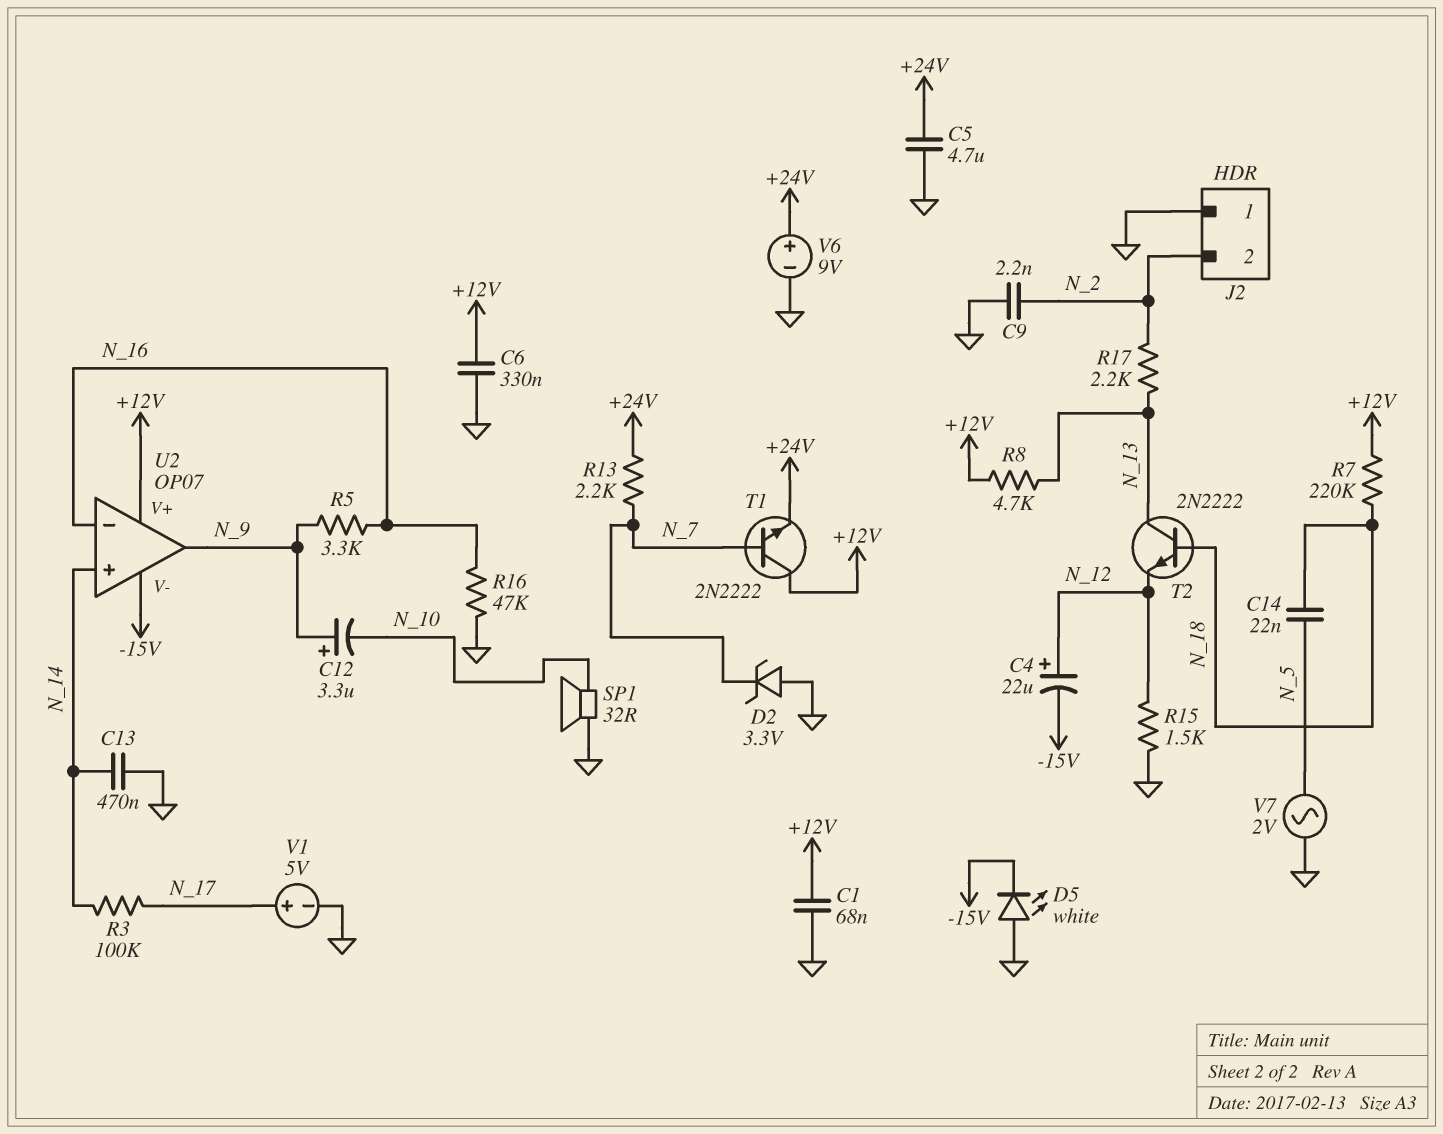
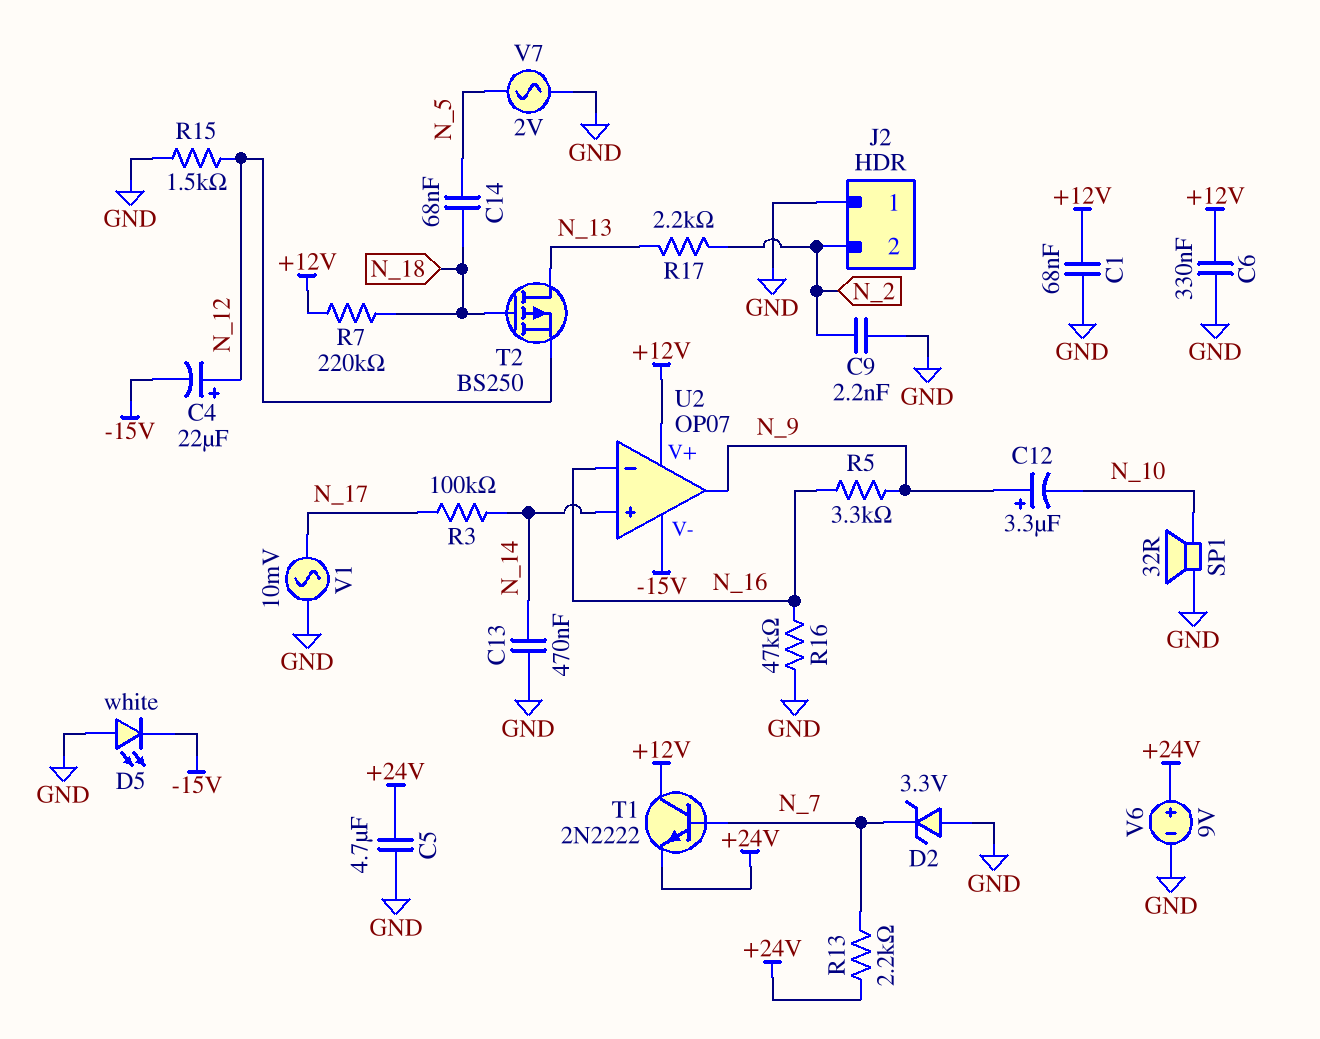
C14: 22nF (N_5, N_18) -> 68nF (N_5, N_18)
R8: 4.7k (+12V, N_13) -> none
T2: NPN 2N2222 (B N_18, C N_13, E N_12) -> PMOS BS250 (G N_18, D N_13, S N_12)
V1: 5V (plus N_17, minus GND) -> AC 10mV (GND, N_17)

